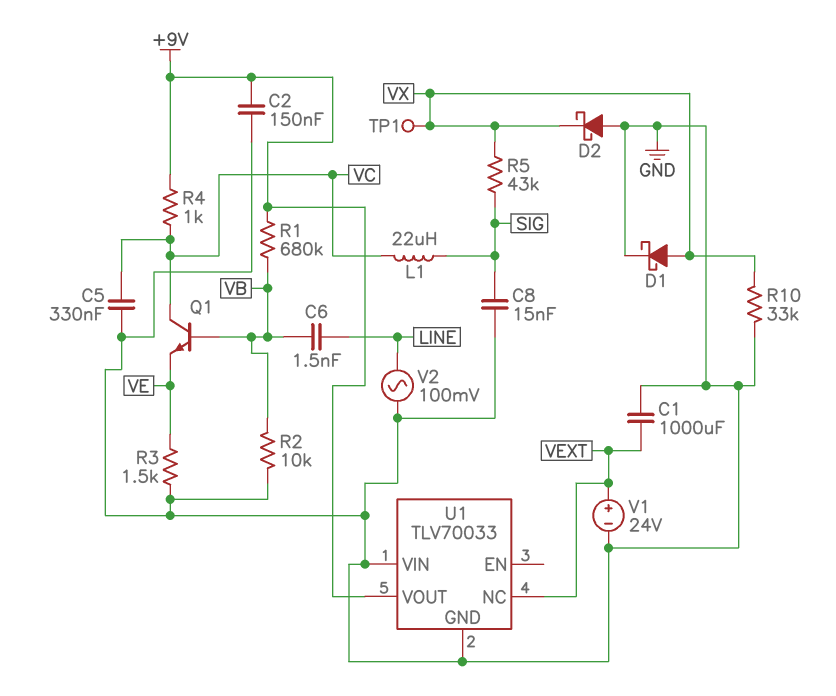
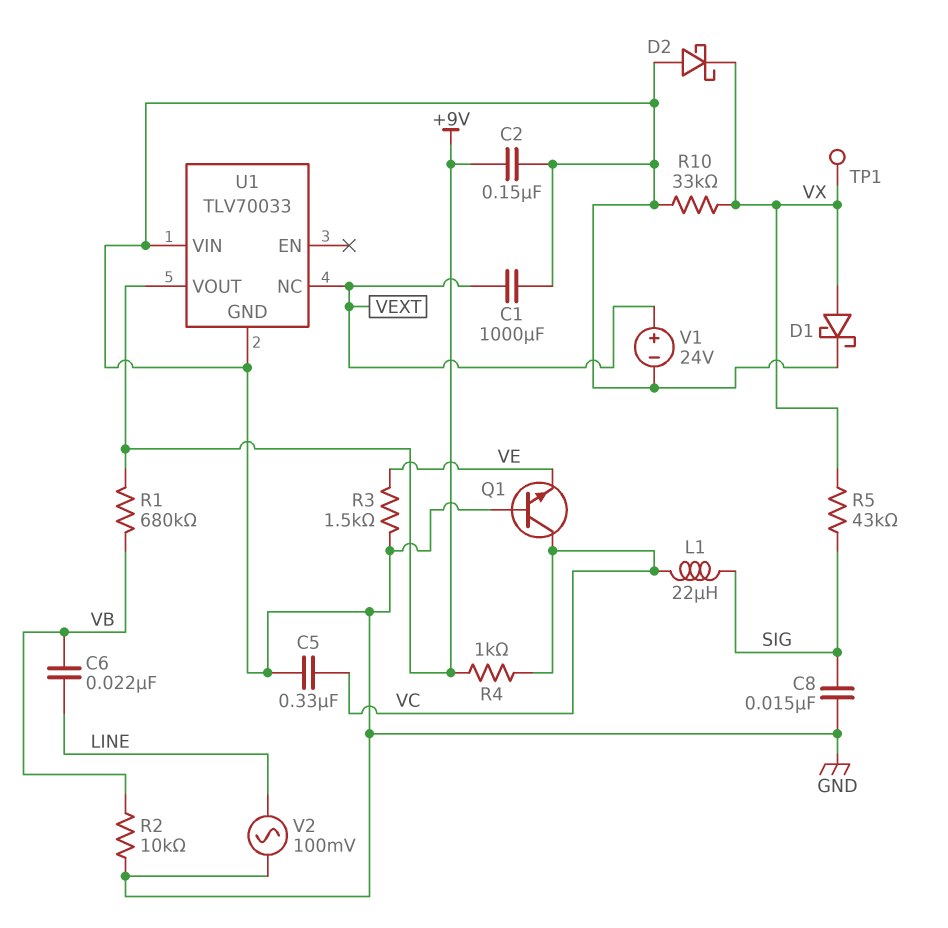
C6: 1.5nF (LINE, VB) -> 22nF (LINE, VB)
Q1: NPN (B VB, C VC, E VE) -> NPN (B GND, C VC, E VE)

